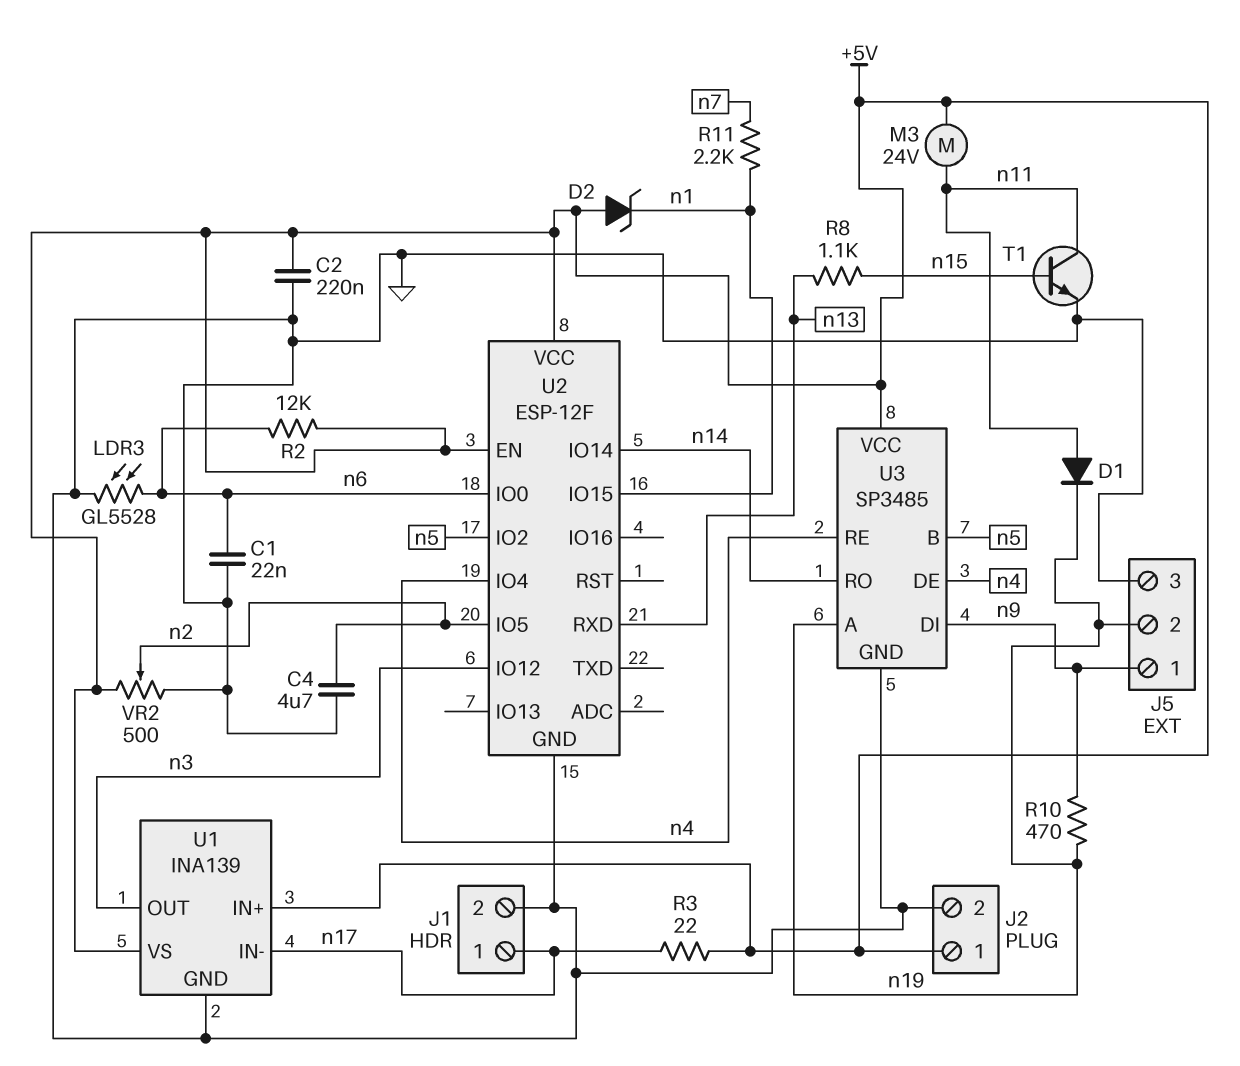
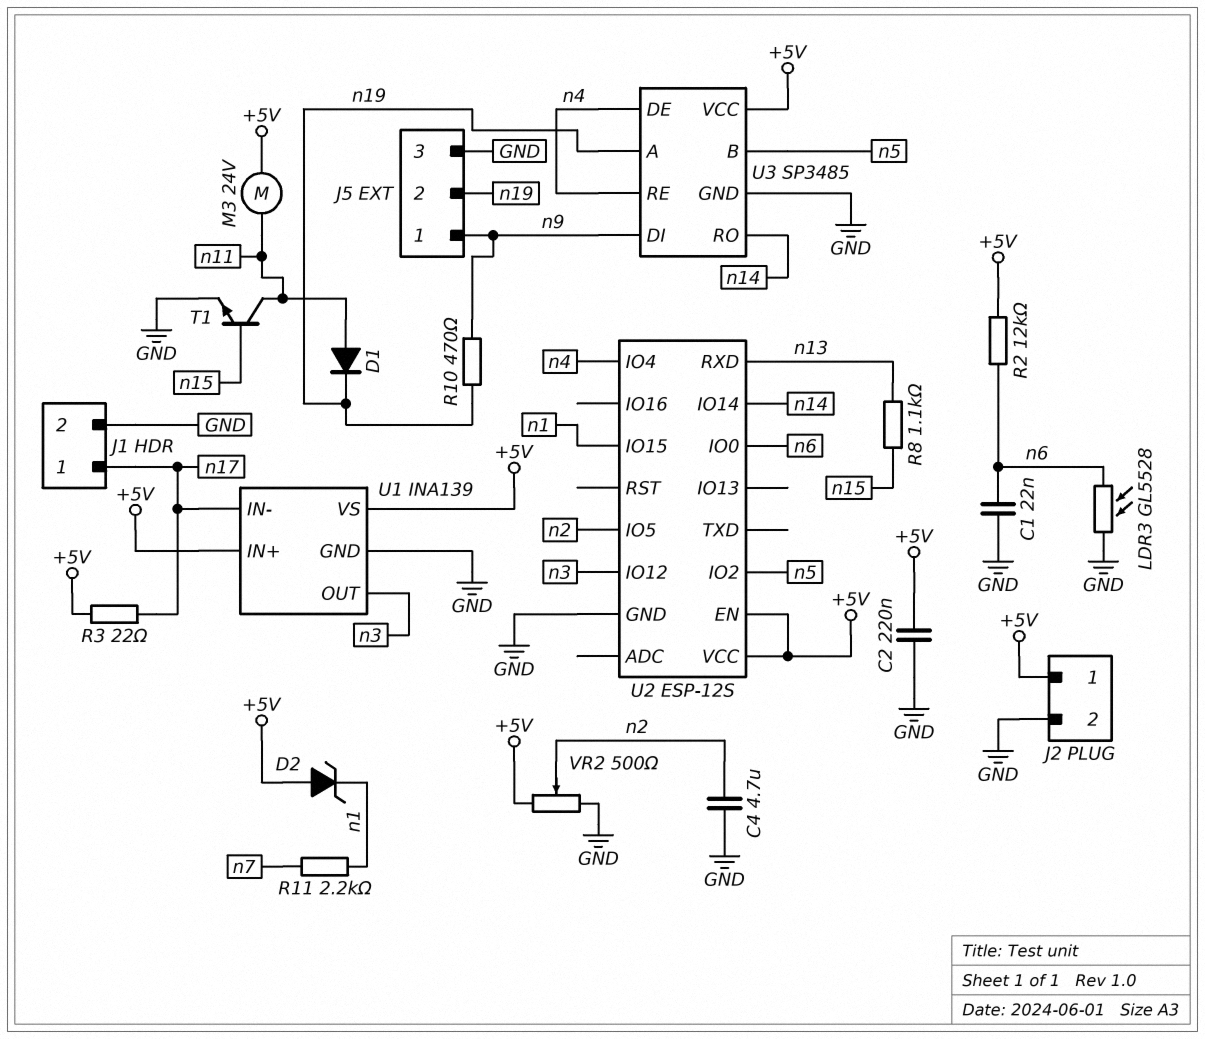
U2: ESP-12F -> ESP-12S

